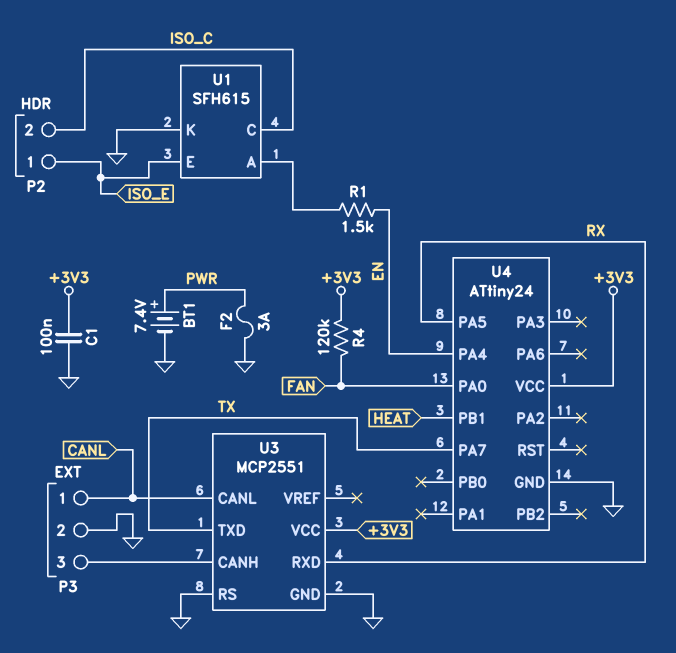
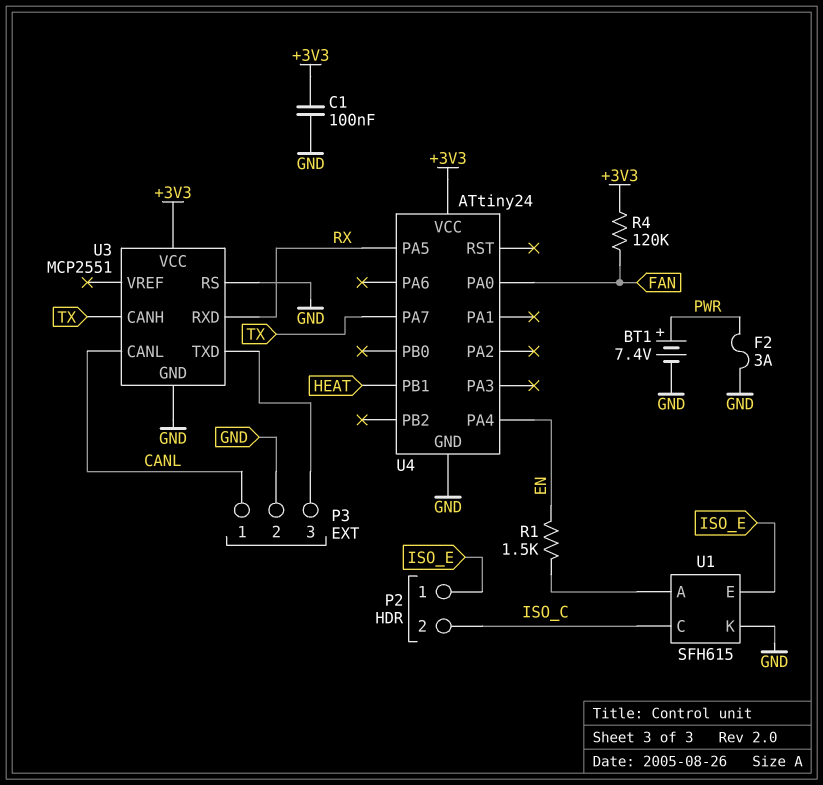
U3 pin CANH: P3/3 -> TX
U3 pin TXD: TX -> P3/3

